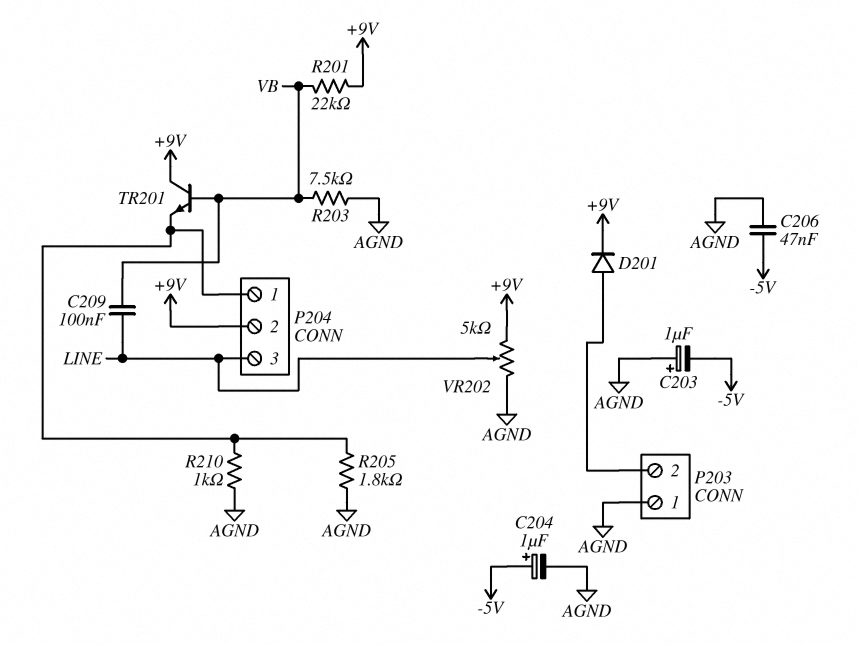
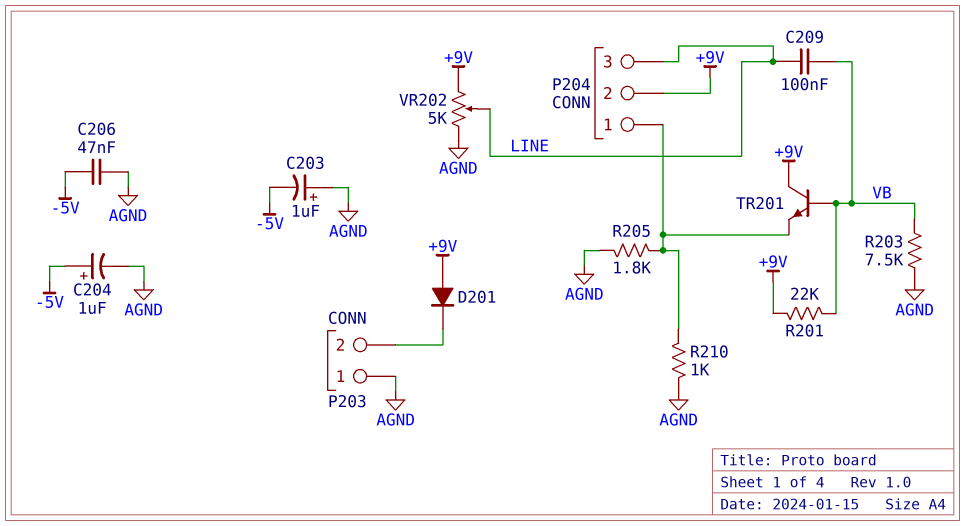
D201: diode (A P203/2, K +9V) -> diode (A +9V, K P203/2)

